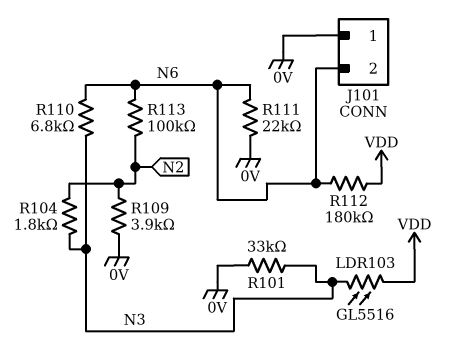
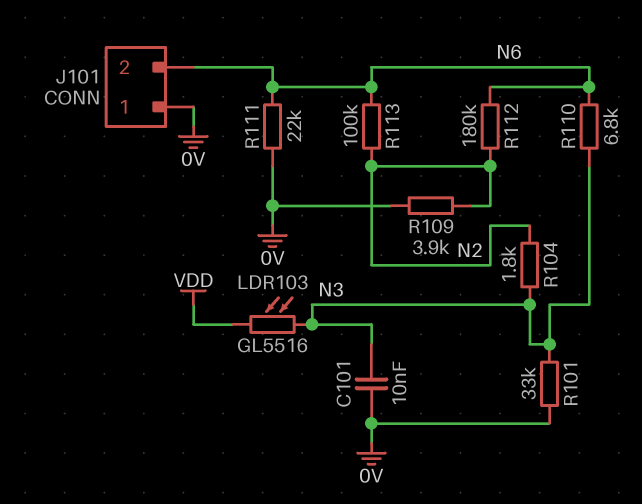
C101: none -> 10nF (0V, N3)
R112: 180k (N6, VDD) -> 180k (N2, N6)

